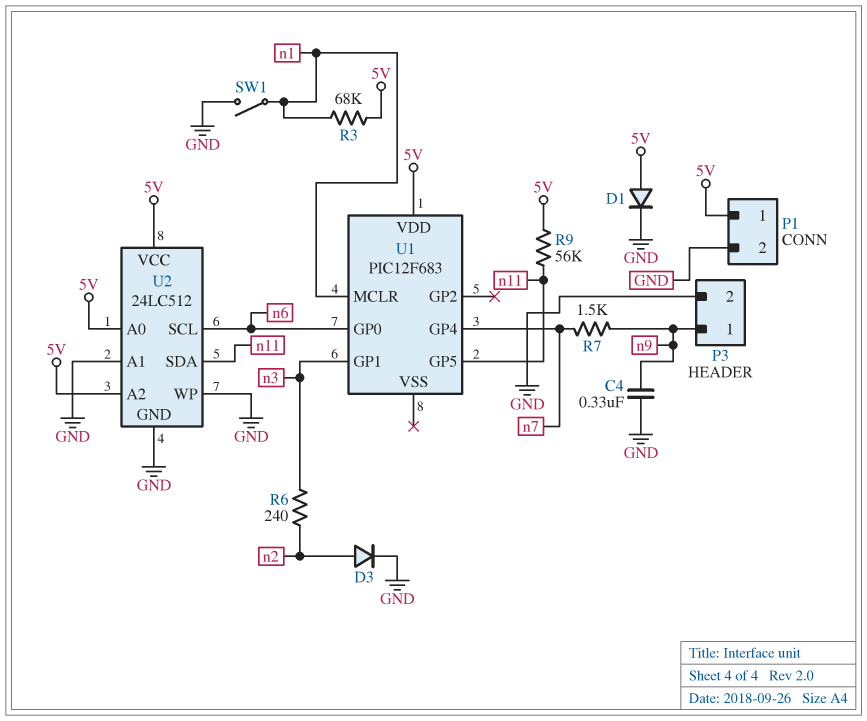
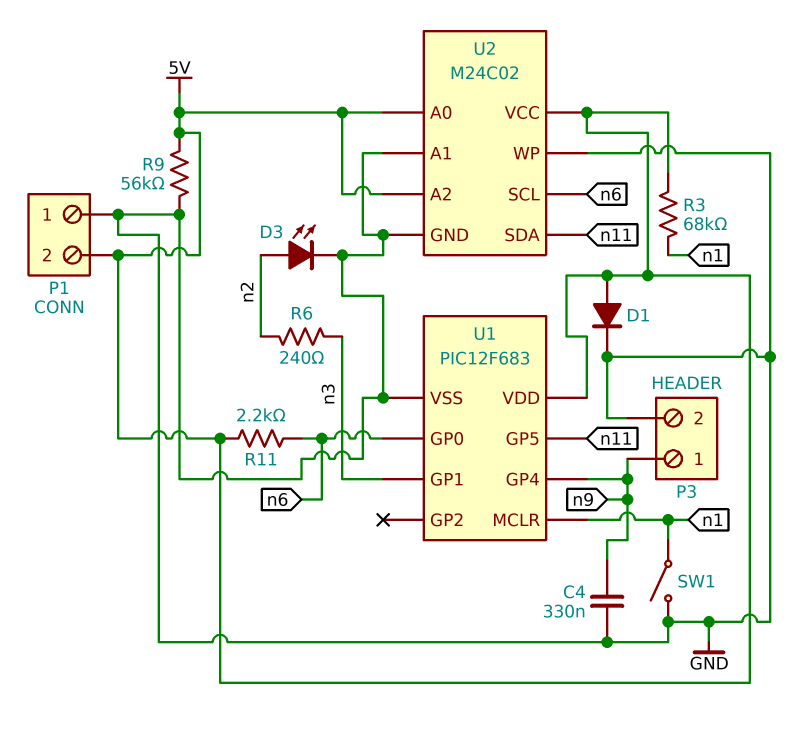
D3: diode (A n2, K GND) -> LED (A n2, K GND)
P1 pin 1: 5V -> GND
P1 pin 2: GND -> 5V
R7: 1.5k (n7, n9) -> none
R9: 56k (5V, n11) -> 56k (5V, GND)
R11: none -> 2.2k (5V, n6)
U1 pin GP4: n7 -> n9
U1 pin VSS: none -> GND
U2: 24LC512 -> M24C02

